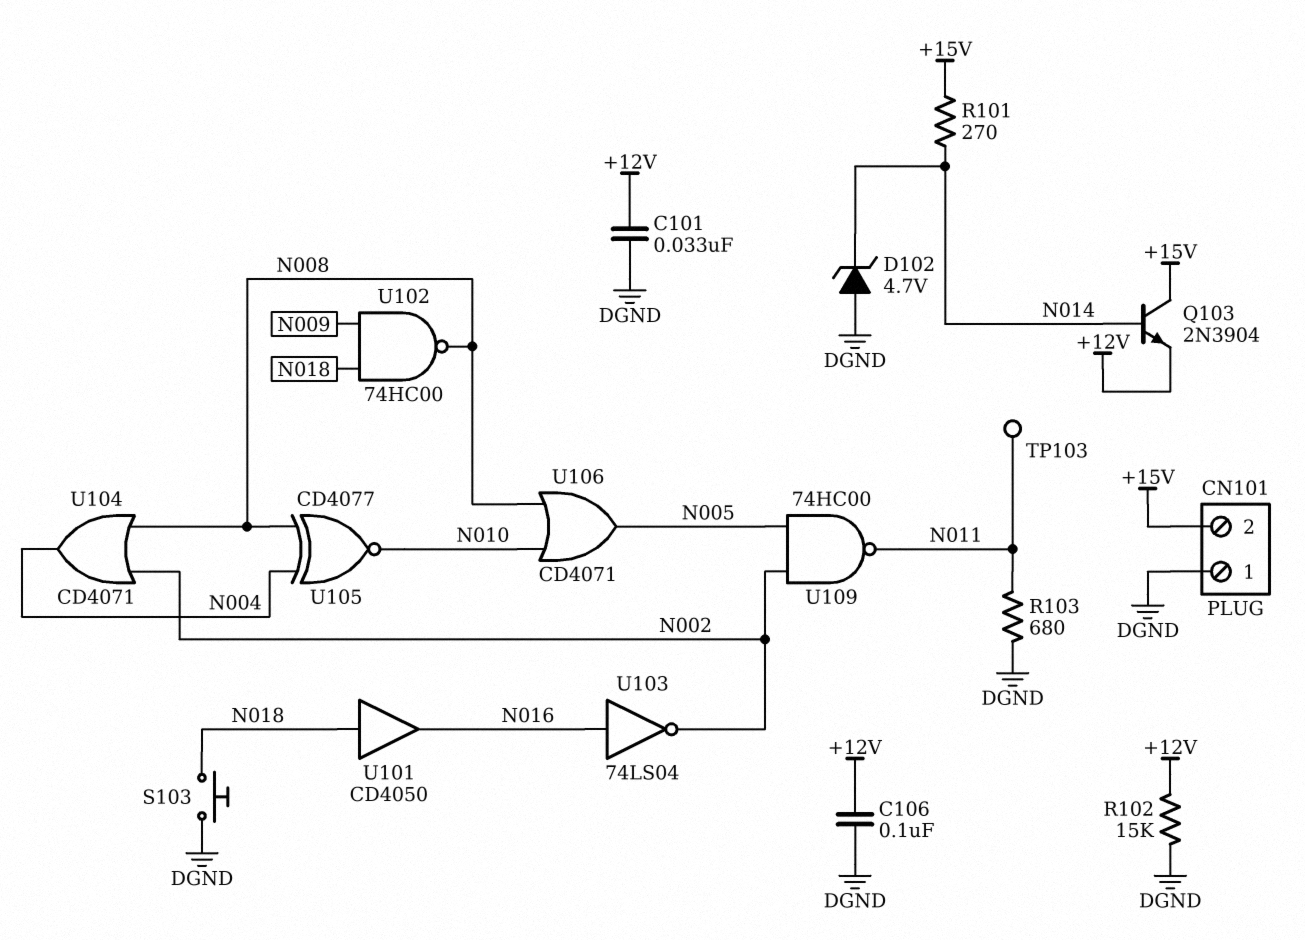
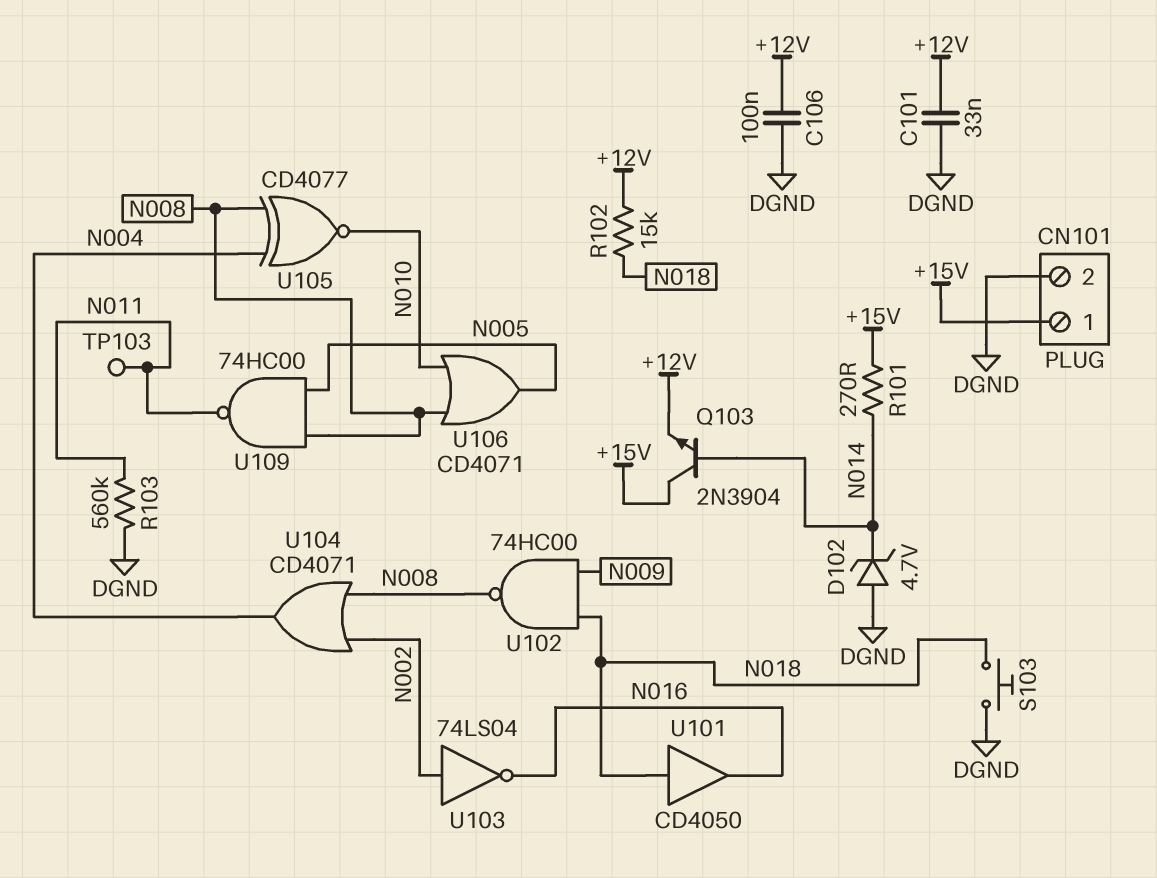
CN101 pin 1: DGND -> +15V
CN101 pin 2: +15V -> DGND
R102: 15k (+12V, DGND) -> 15k (+12V, N018)
R103: 680 (DGND, N011) -> 560k (DGND, N011)
U103: NOT 74LS04 (in N016, out N002) -> NOT 74LS04 (in N002, out N016)
U109: NAND 74HC00 (in N002, in N005, out N011) -> NAND 74HC00 (in N005, in N008, out N011)

